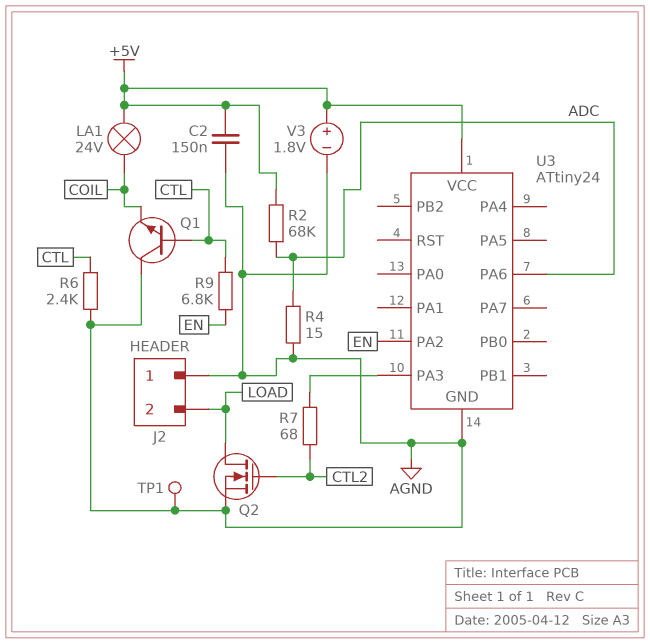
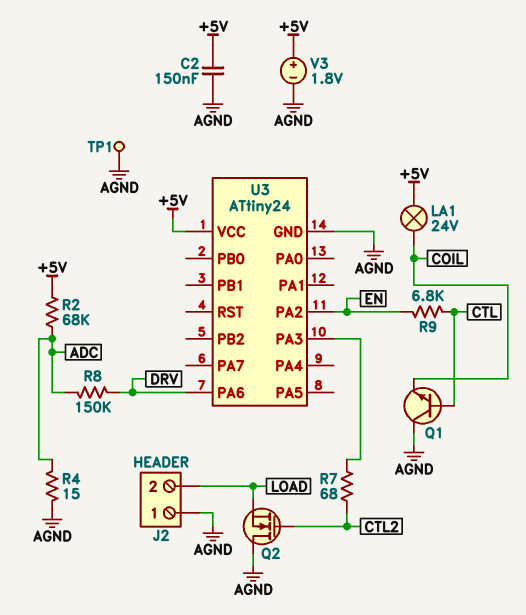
Q2: NMOS (G CTL2, D LOAD, S AGND) -> NMOS (G CTL2, D AGND, S LOAD)
R6: 2.4k (AGND, CTL) -> none
R8: none -> 150k (ADC, DRV)
U3 pin PA6: ADC -> DRV

